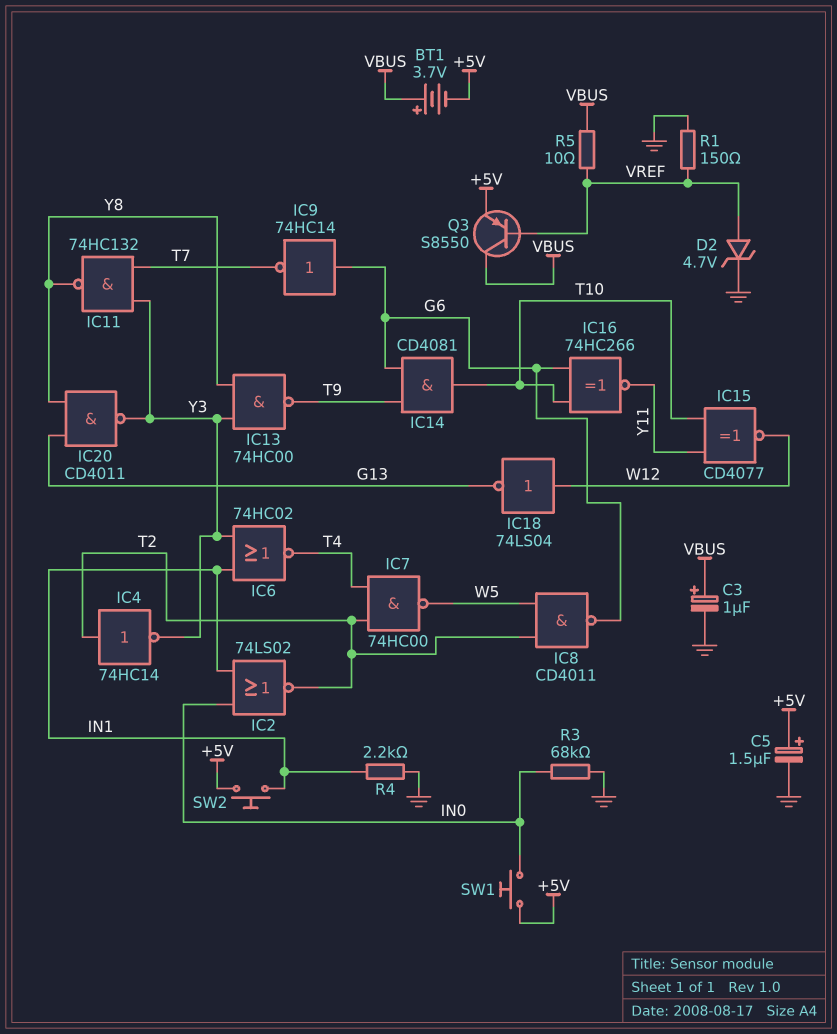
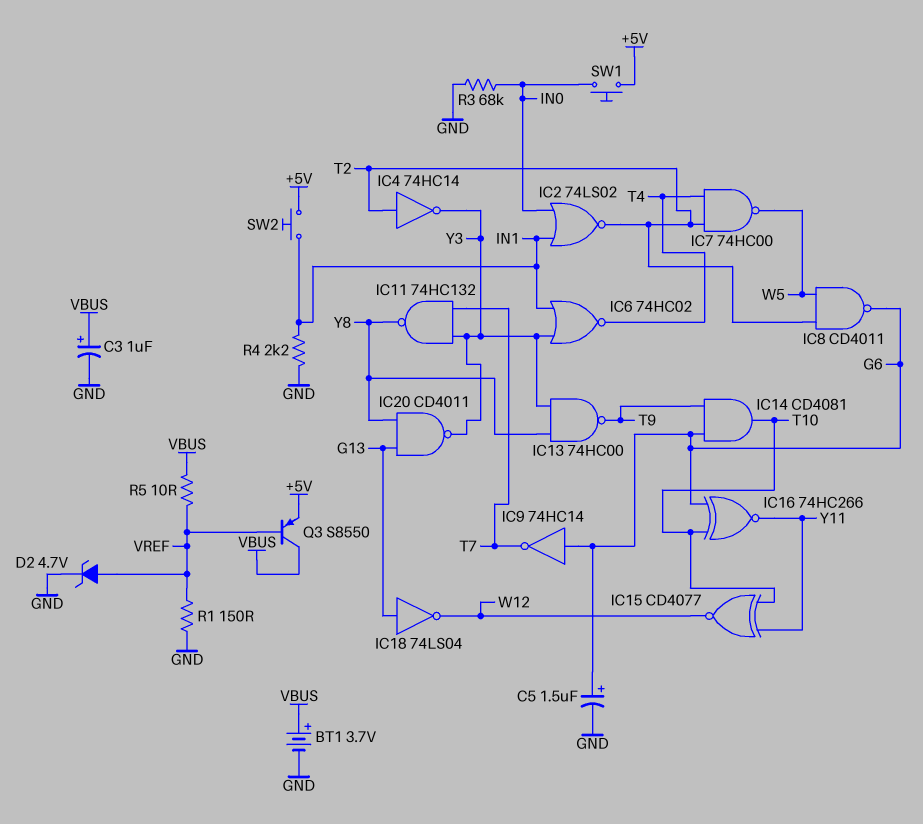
BT1: 3.7V (plus VBUS, minus +5V) -> 3.7V (plus VBUS, minus GND)
C5: 1.5uF (plus +5V, minus GND) -> 1.5uF (plus G6, minus GND)
IC18: NOT 74LS04 (in W12, out G13) -> NOT 74LS04 (in G13, out W12)

